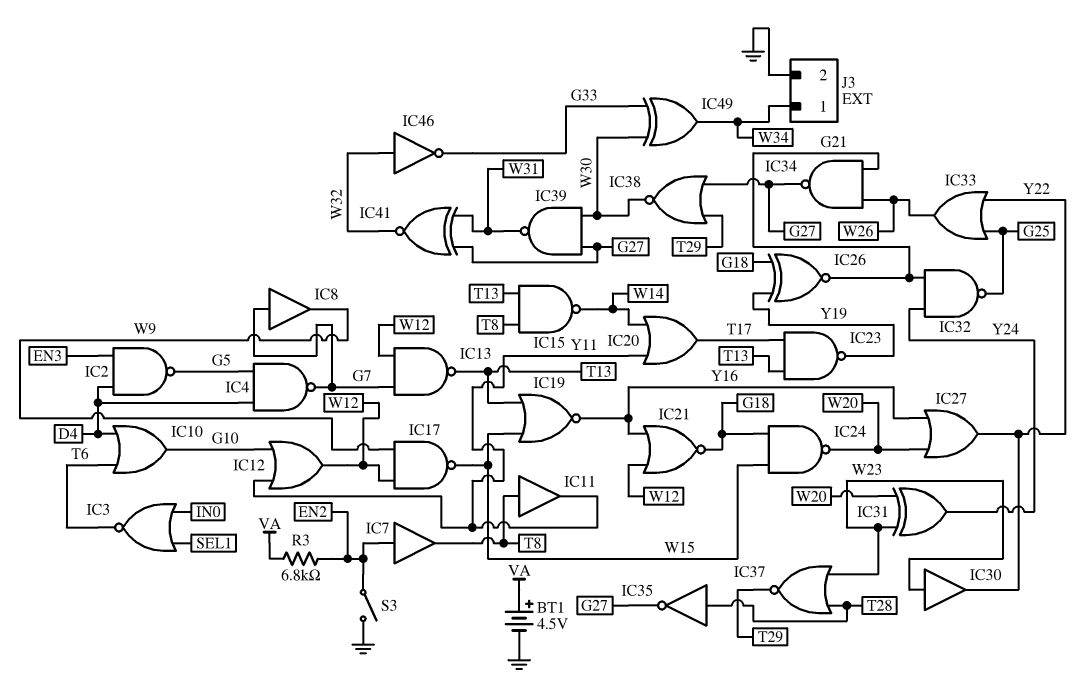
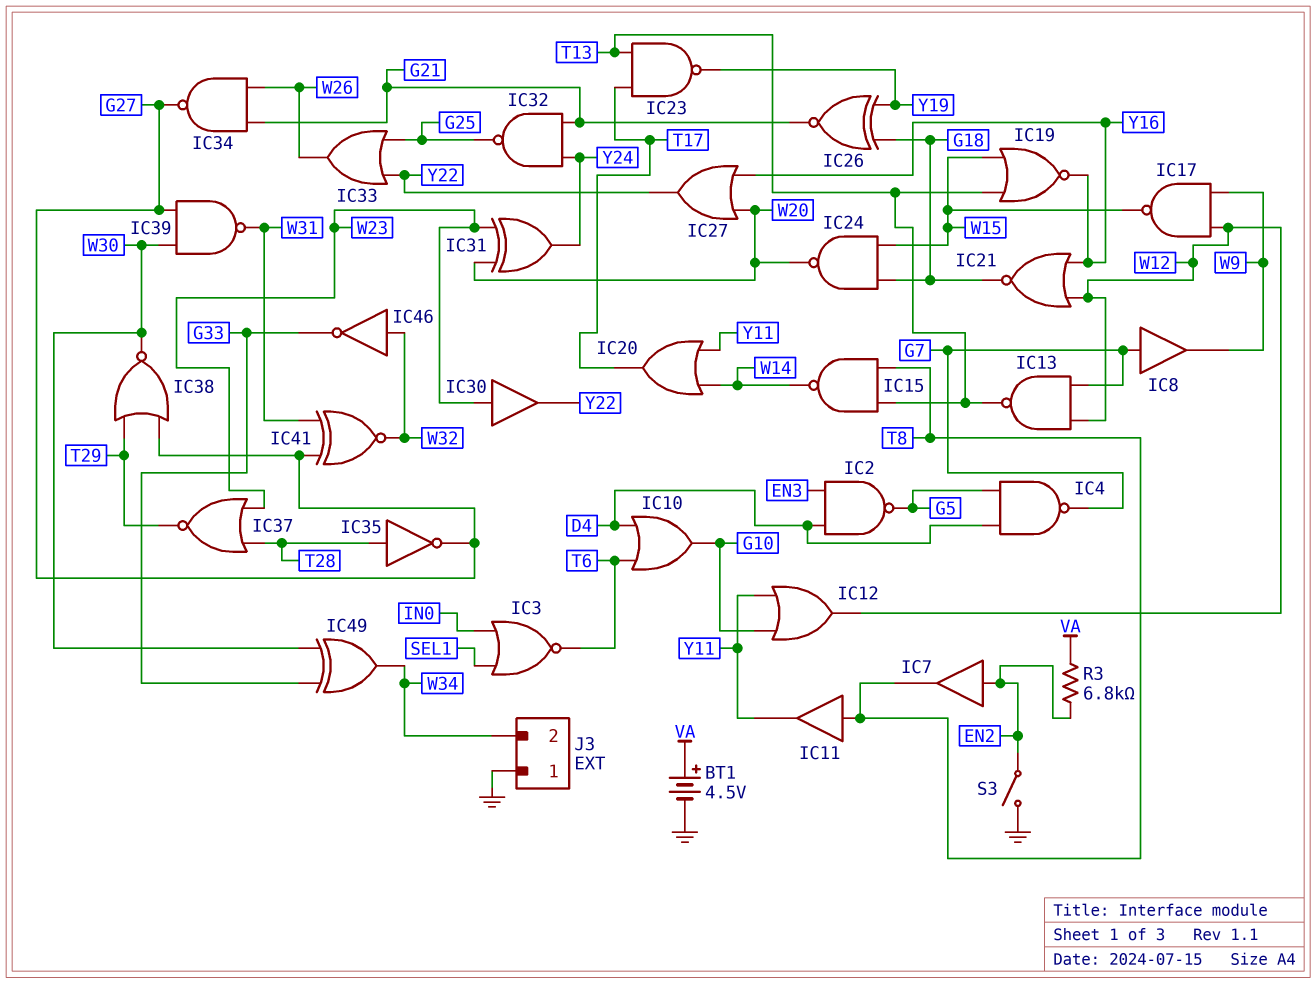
J3 pin 1: W34 -> GND
J3 pin 2: GND -> W34

